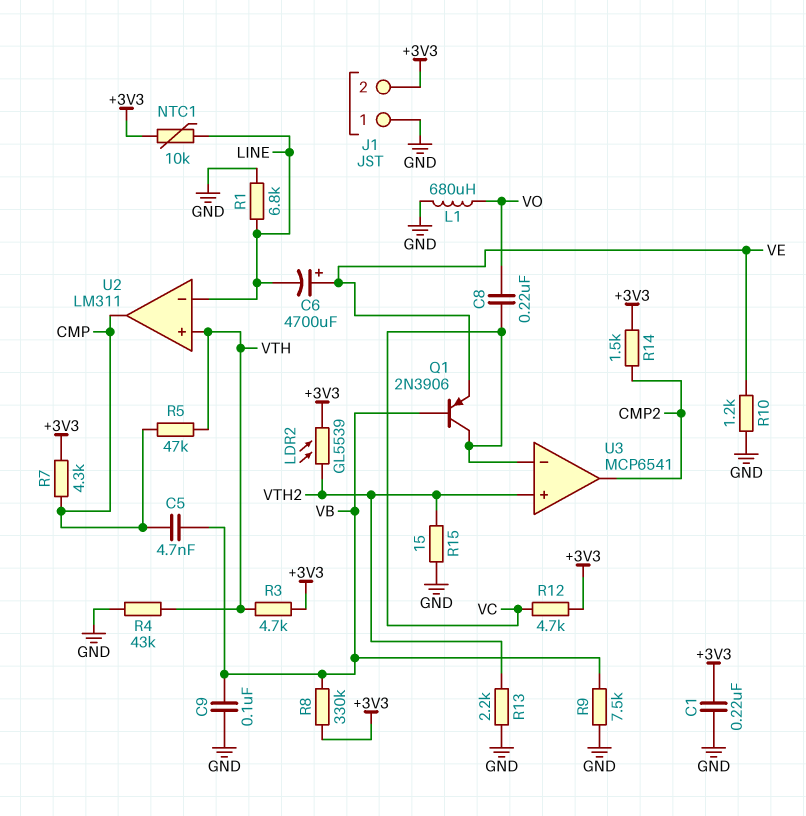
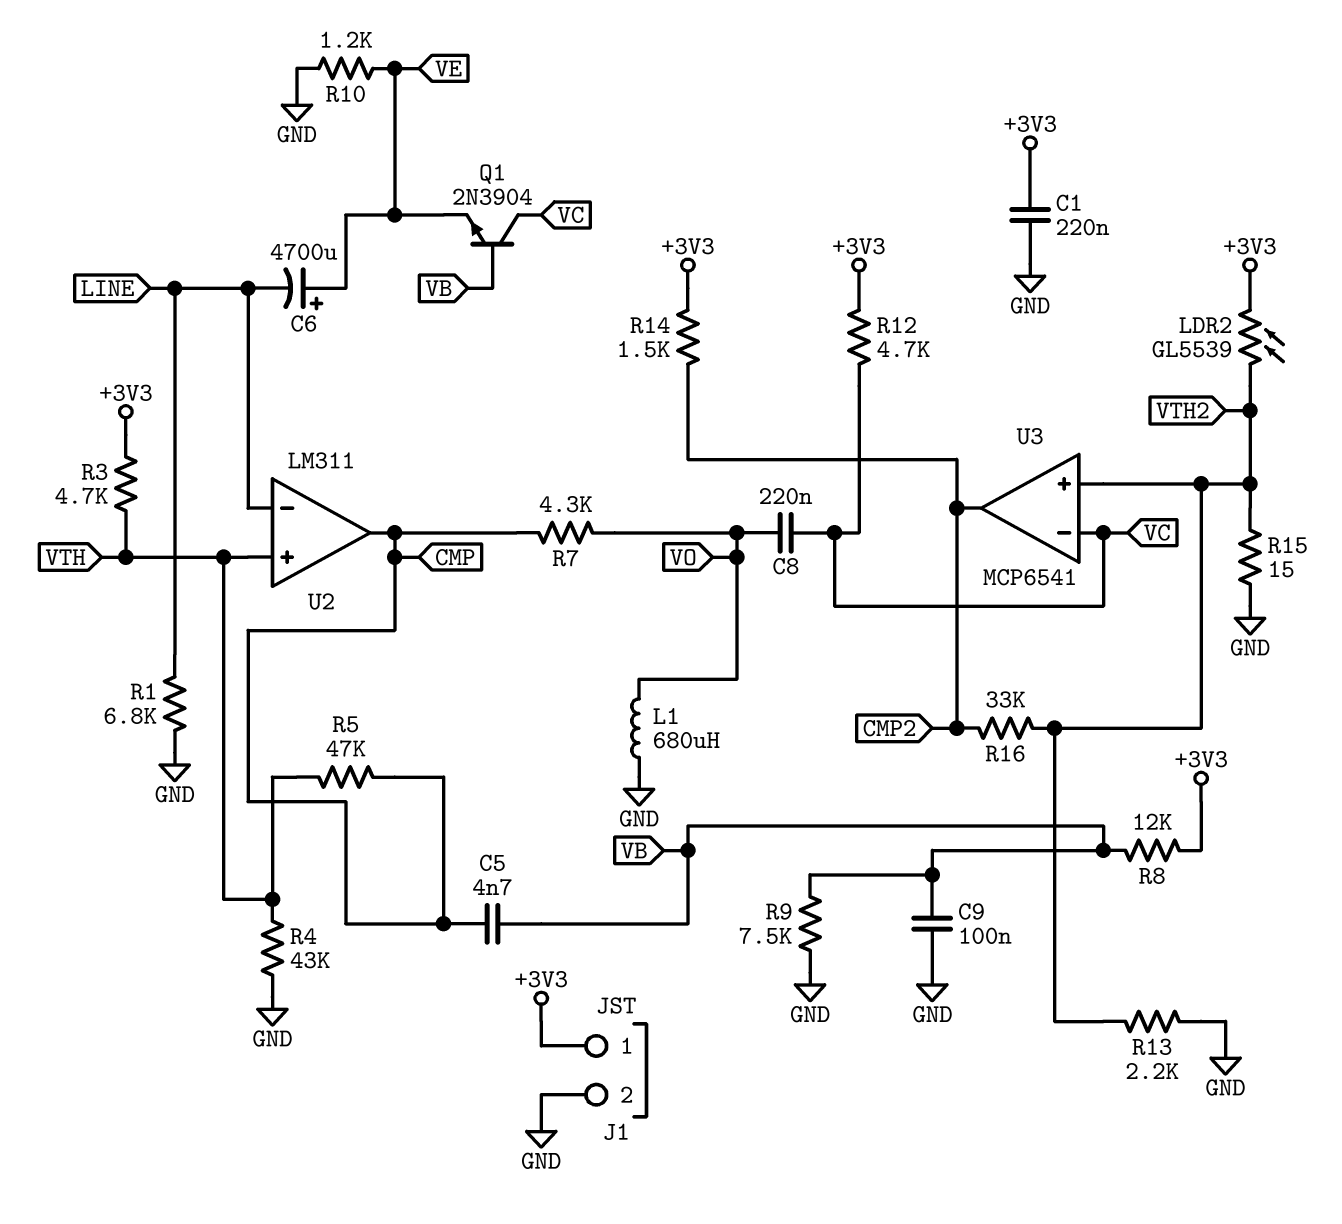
J1 pin 1: GND -> +3V3
J1 pin 2: +3V3 -> GND
NTC1: 10k (+3V3, LINE) -> none
Q1: PNP 2N3906 (B VB, C VC, E VE) -> NPN 2N3904 (B VB, C VC, E VE)
R7: 4.3k (+3V3, CMP) -> 4.3k (CMP, VO)
R8: 330k (+3V3, VB) -> 12k (+3V3, VB)
R16: none -> 33k (CMP2, VTH2)

